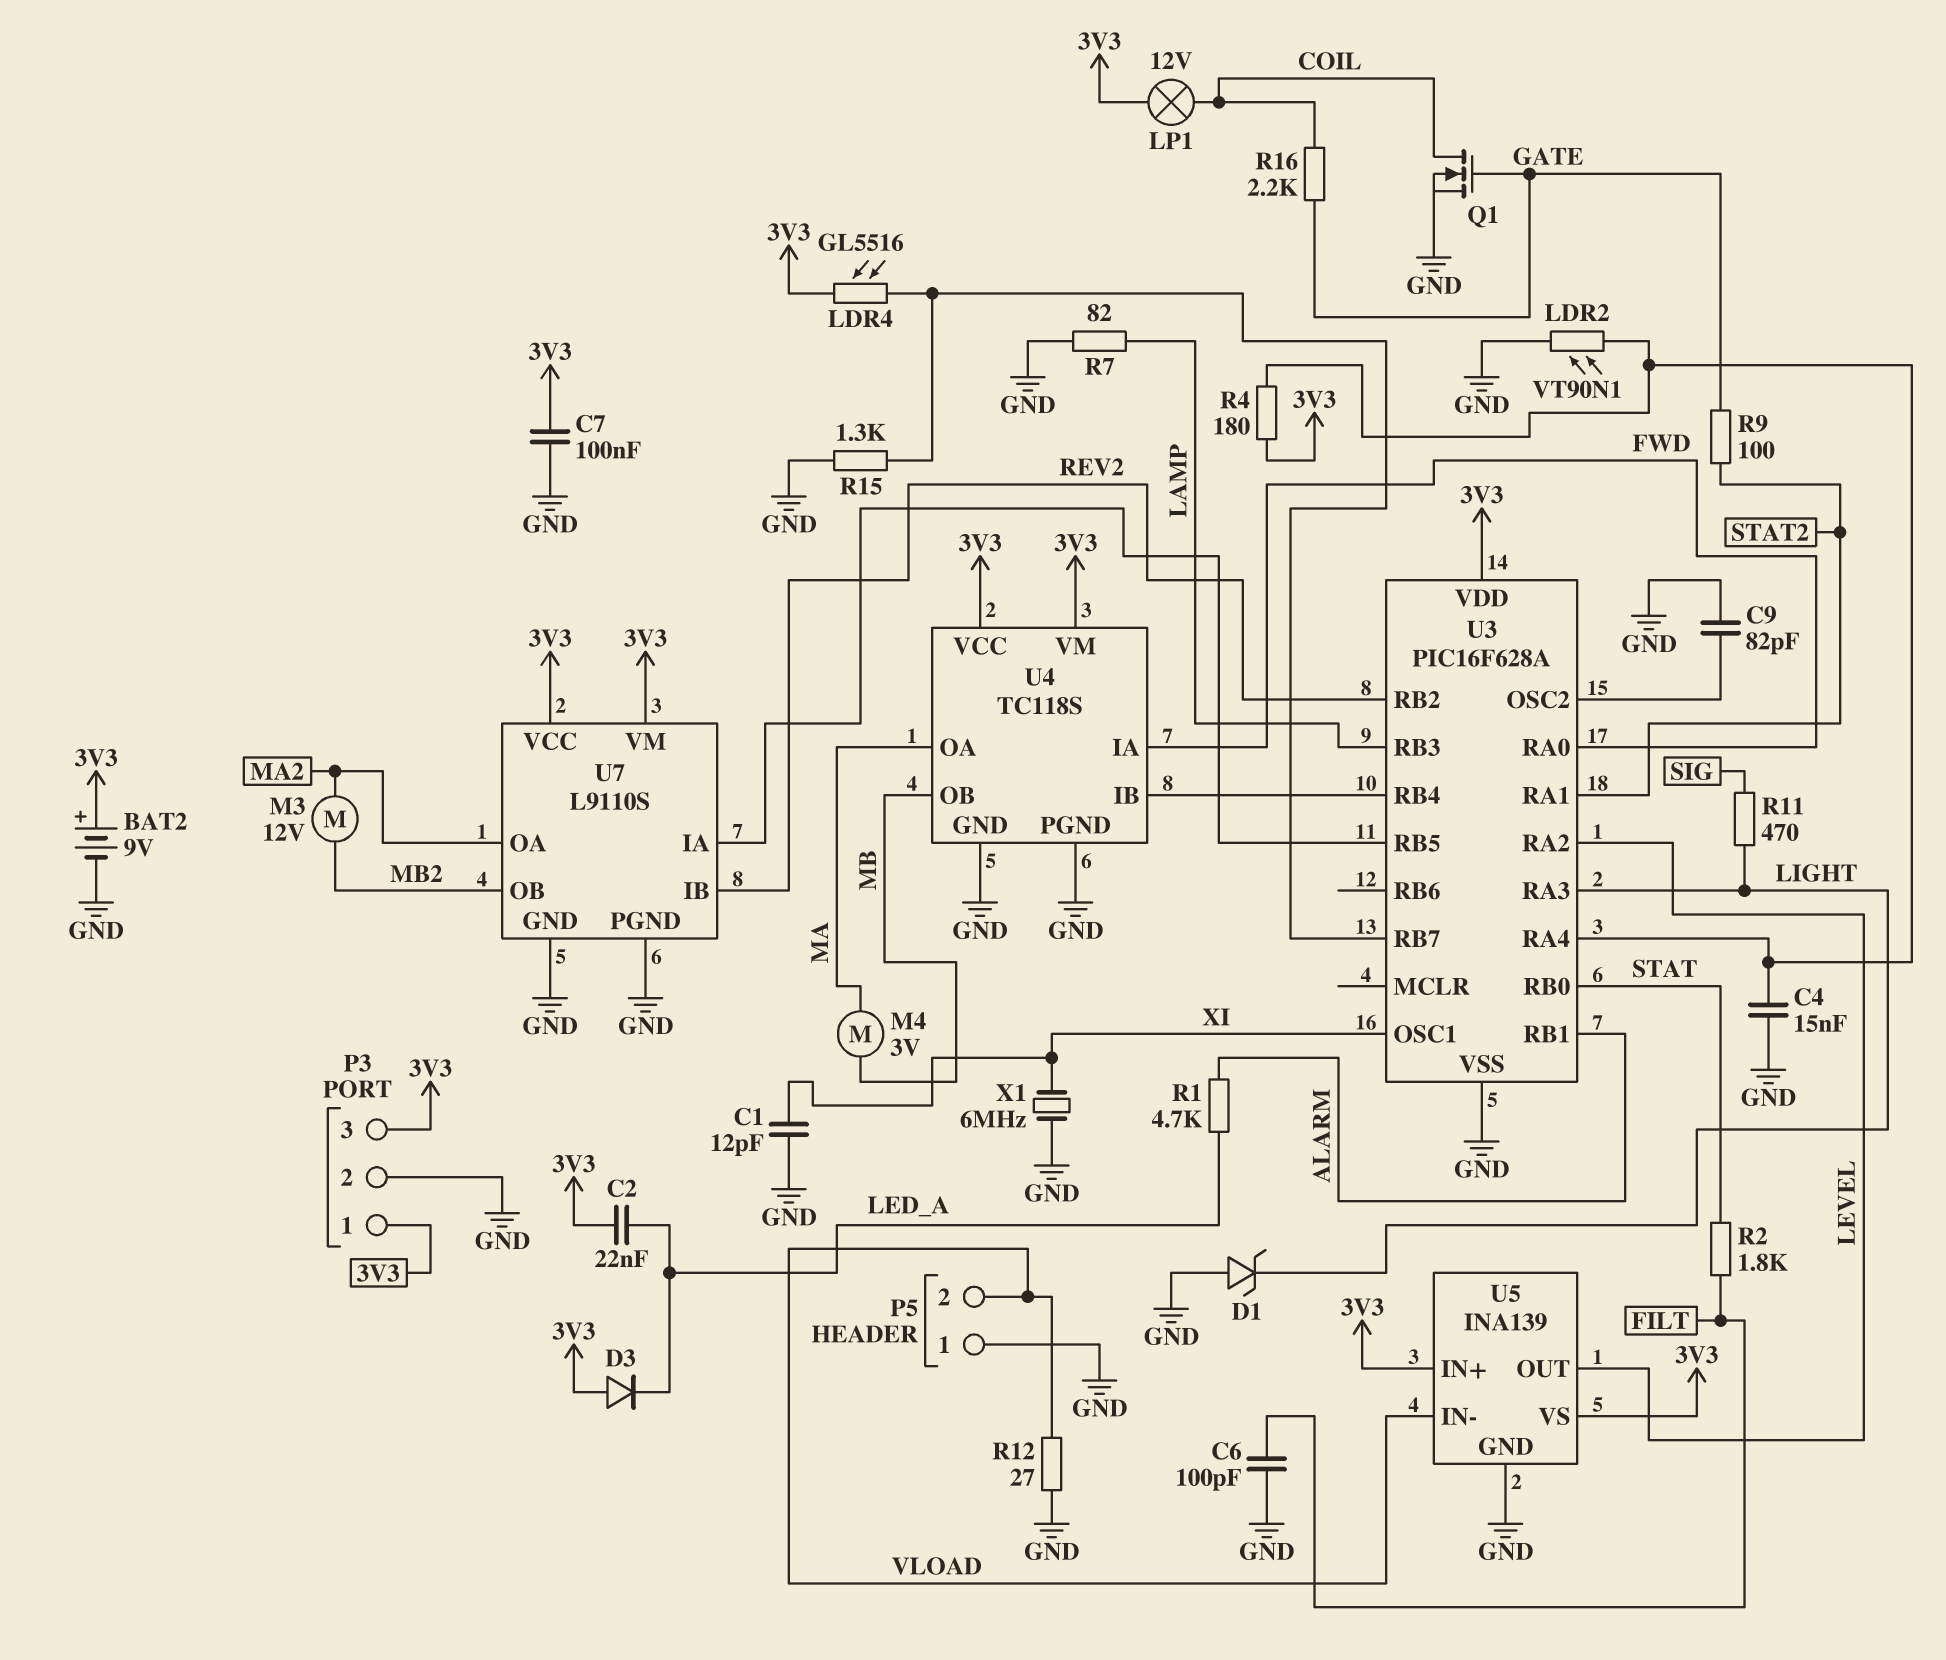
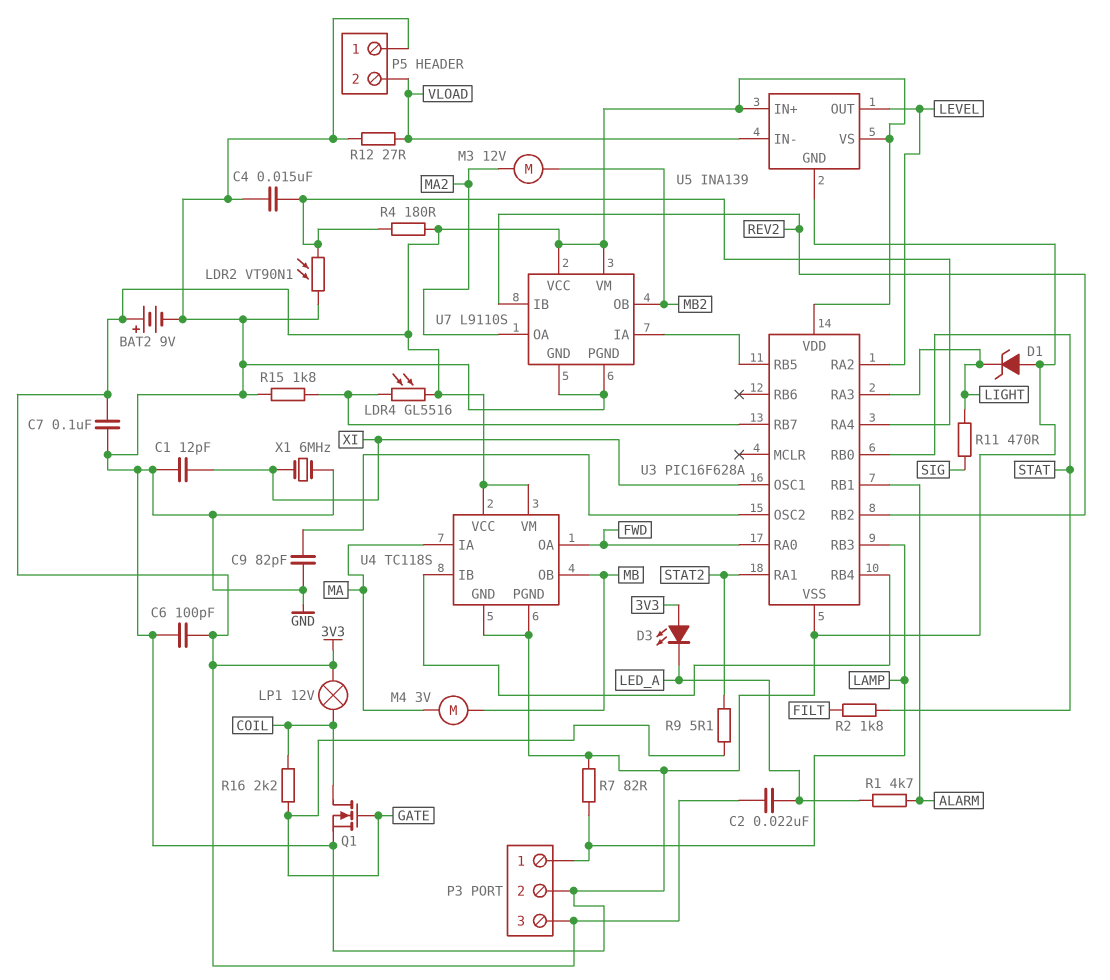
C6: 100pF (FILT, GND) -> 100pF (3V3, GND)
D3: diode (A 3V3, K LED_A) -> LED (A 3V3, K LED_A)
P3 pin 1: 3V3 -> LAMP
R9: 100 (GATE, STAT2) -> 5.1 (GATE, STAT2)
R15: 1.3k (GND, U3/RB7) -> 1.8k (GND, U3/RB7)
U4 pin IA: FWD -> MA
U4 pin OA: MA -> FWD

